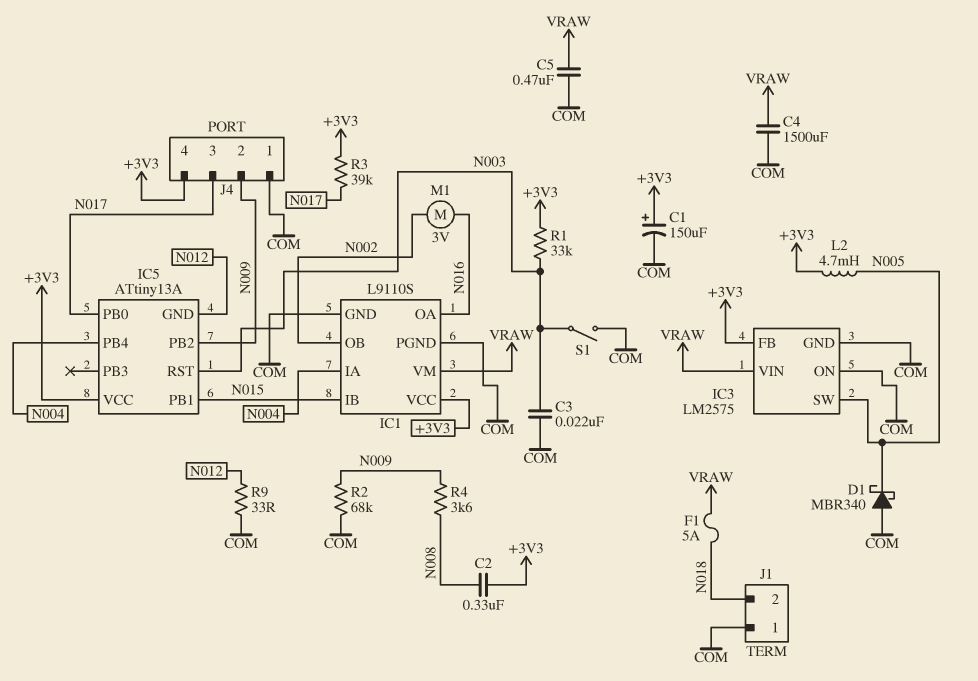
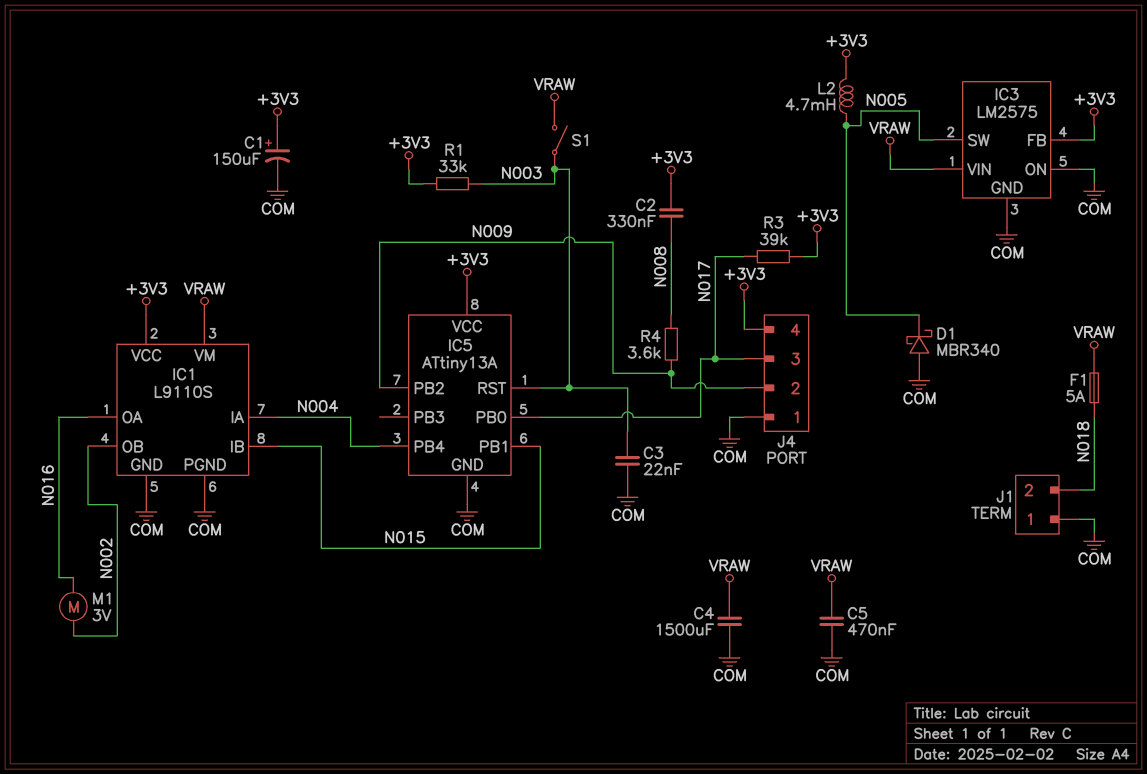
IC5 pin GND: N012 -> COM
R2: 68k (COM, N009) -> none
R9: 33 (COM, N012) -> none
S1: switch (COM, N003) -> switch (N003, VRAW)

